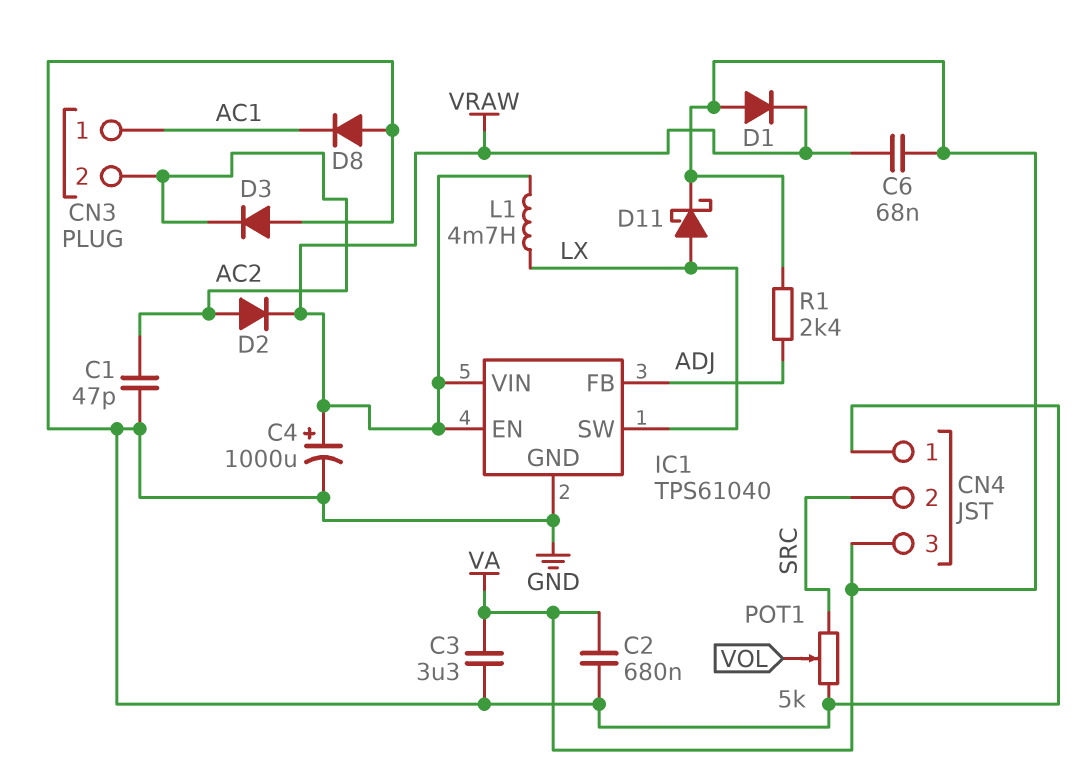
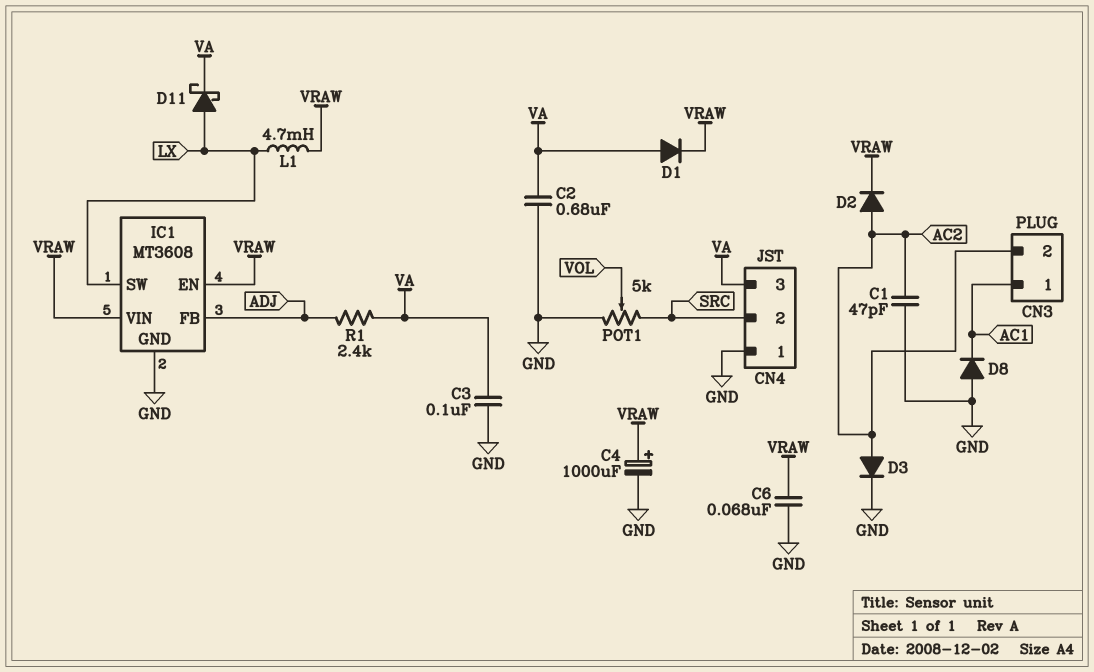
C3: 3.3uF (GND, VA) -> 100nF (GND, VA)
C6: 68nF (VA, VRAW) -> 68nF (GND, VRAW)
D3: diode (A GND, K AC2) -> diode (A AC2, K GND)
IC1: TPS61040 -> MT3608

